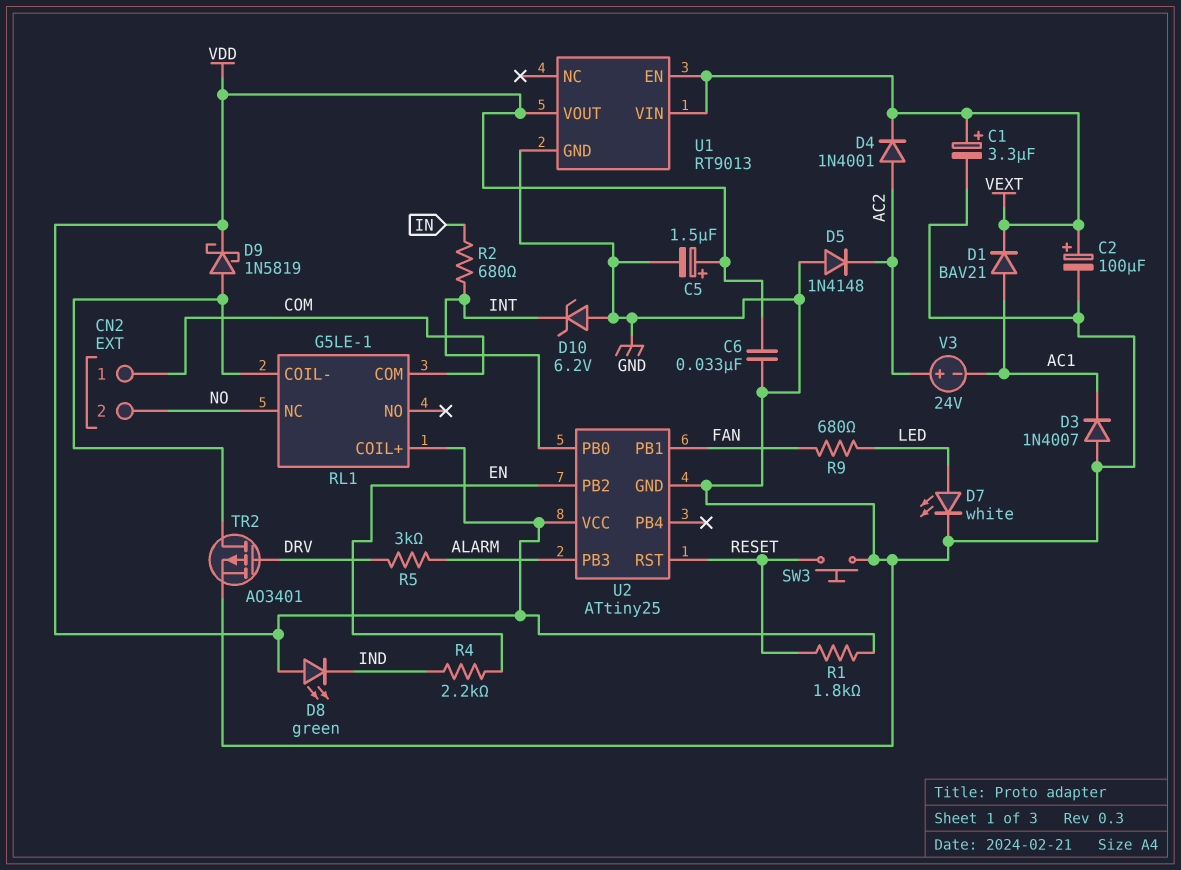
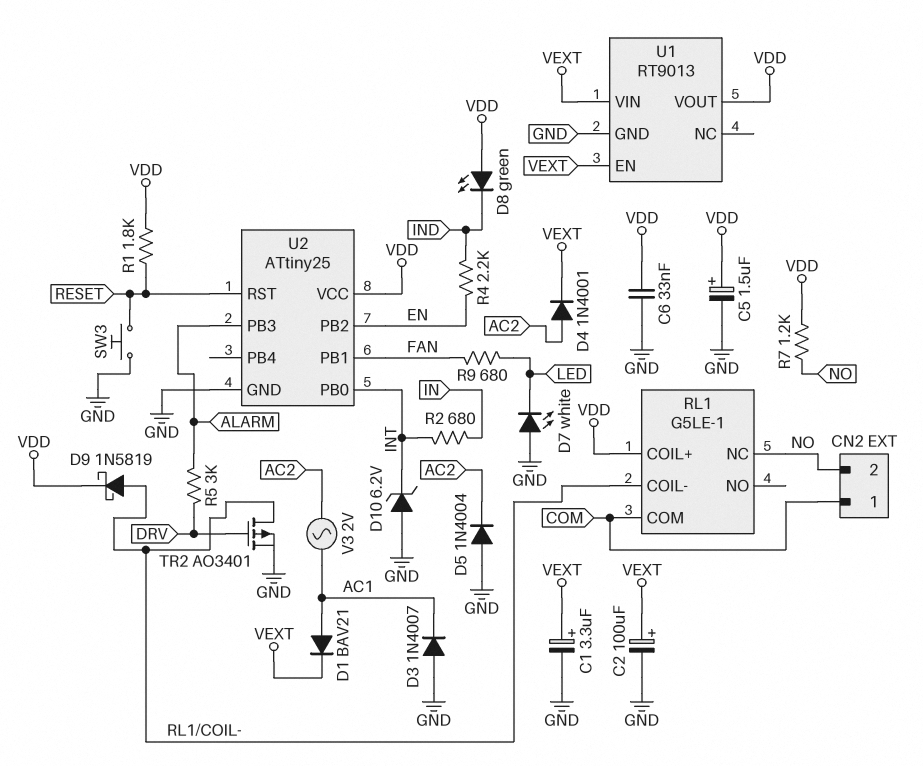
D5: diode 1N4148 (A GND, K AC2) -> diode 1N4004 (A GND, K AC2)
D7: LED white (A LED, K GND) -> LED white (A GND, K LED)
R7: none -> 1.2k (NO, VDD)
V3: 24V (plus AC2, minus AC1) -> AC 2V (AC1, AC2)

